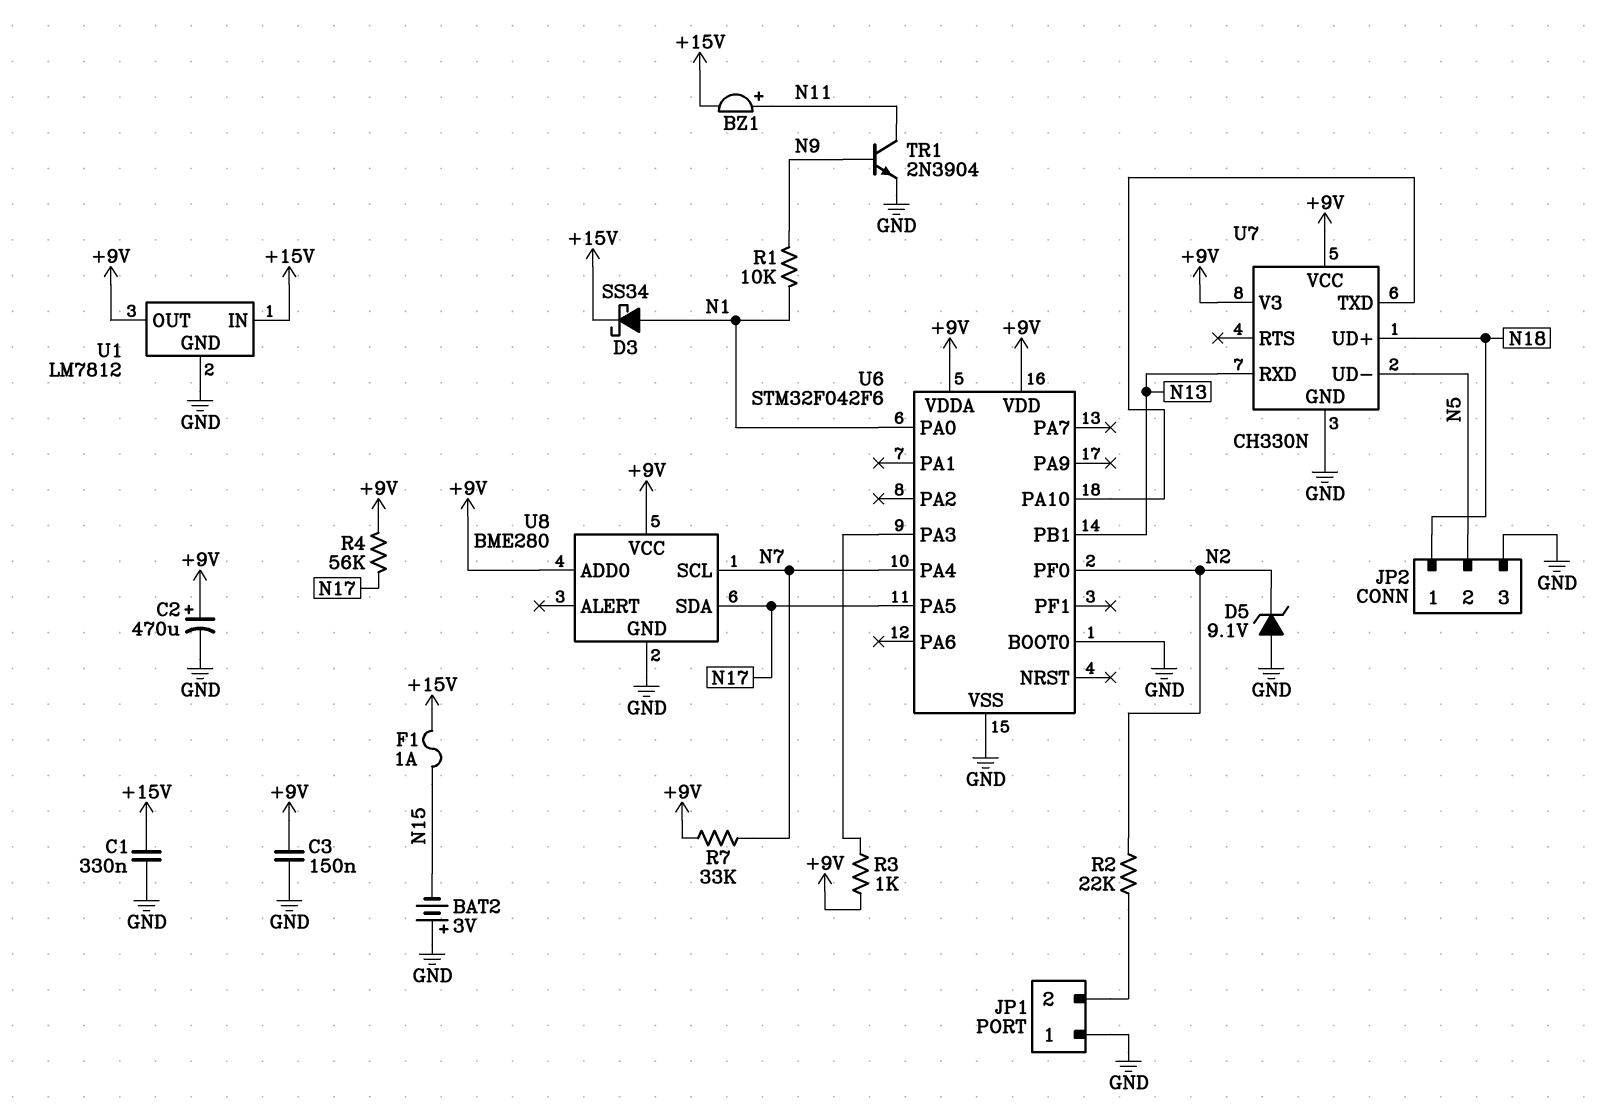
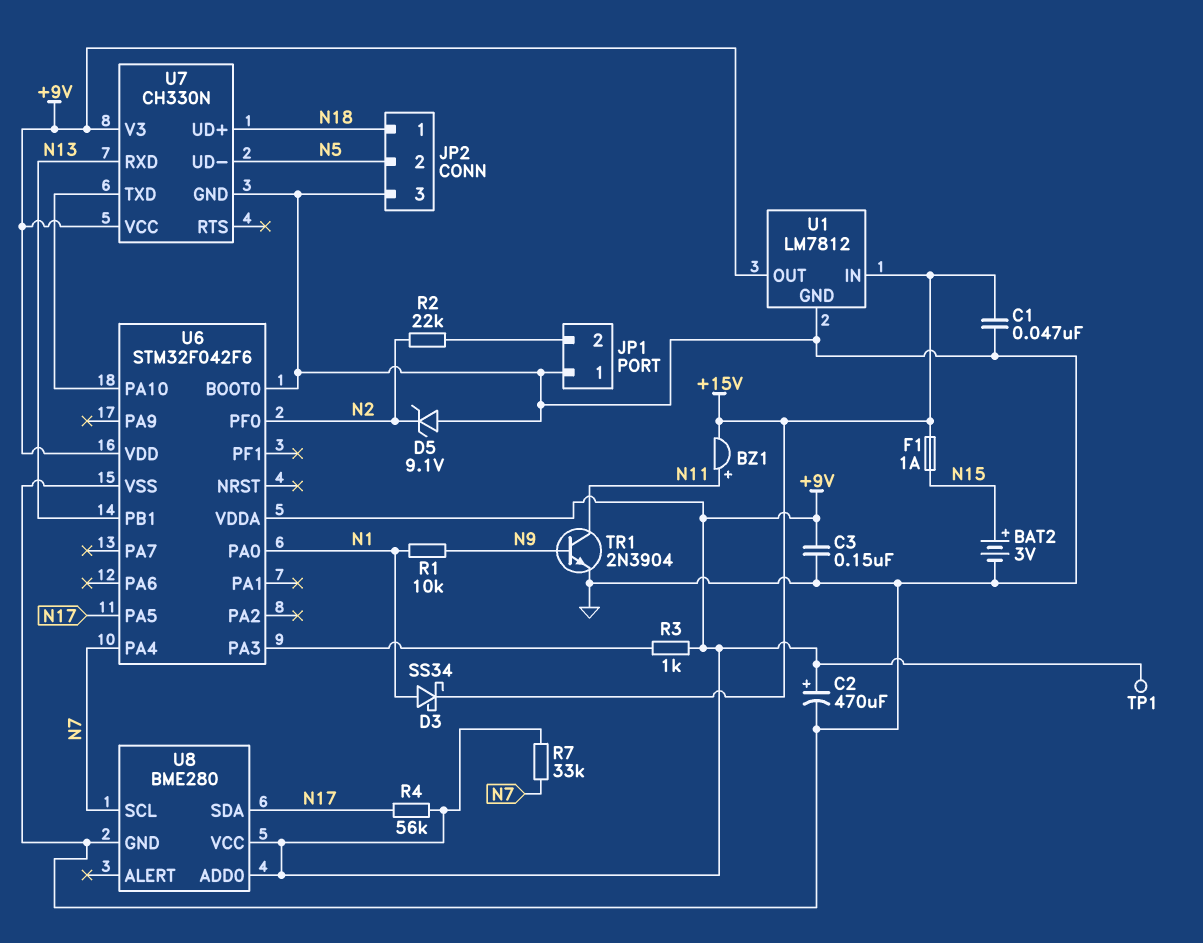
BAT2: 3V (plus GND, minus N15) -> 3V (plus N15, minus GND)
C1: 330nF (+15V, GND) -> 47nF (+15V, GND)
TP1: none -> test point (+9V)

